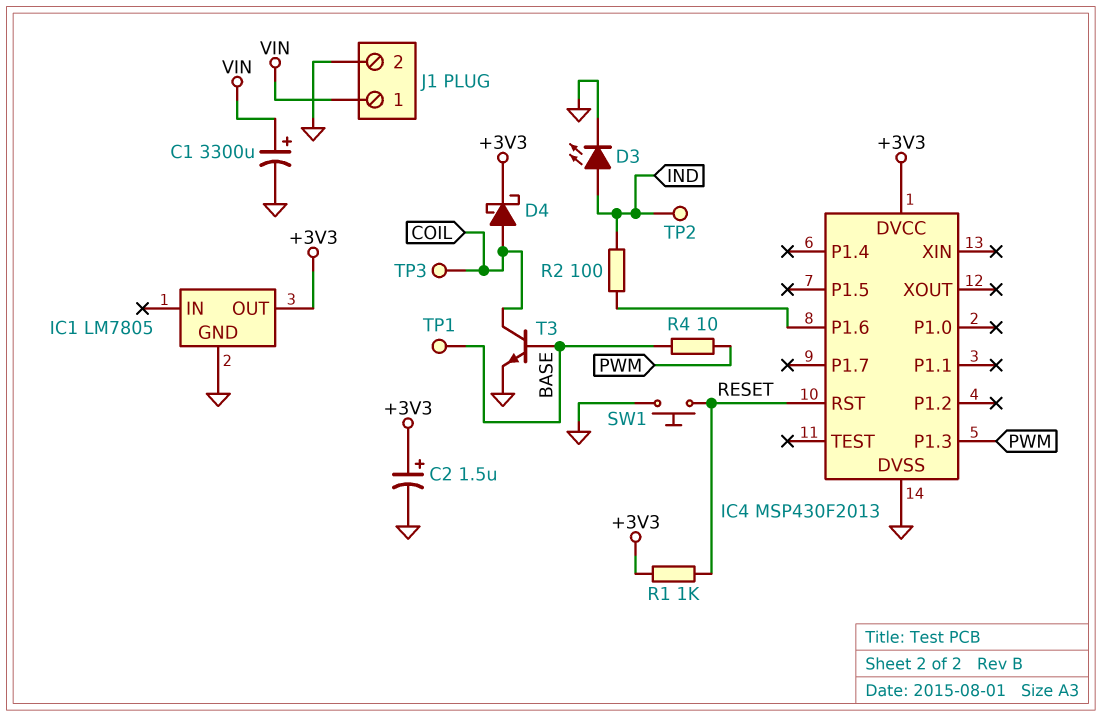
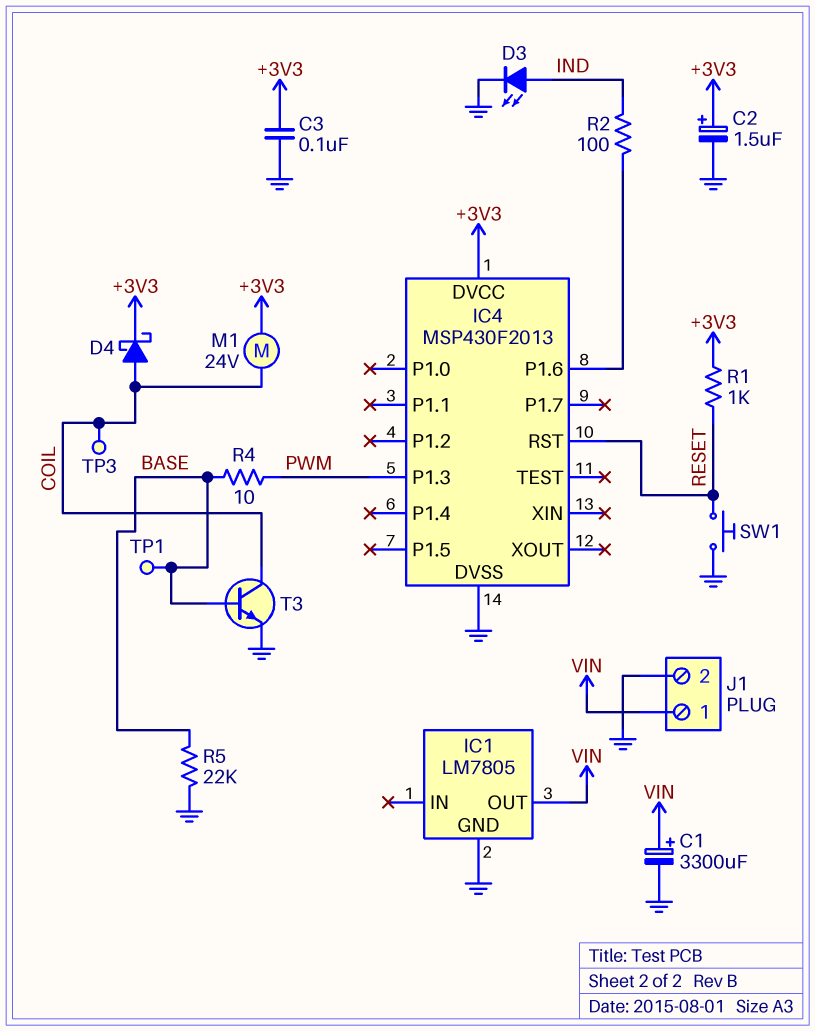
C3: none -> 100nF (+3V3, GND)
IC1 pin OUT: +3V3 -> VIN
M1: none -> motor 24V (+3V3, COIL)
R5: none -> 22k (BASE, GND)
TP2: test point (IND) -> none

